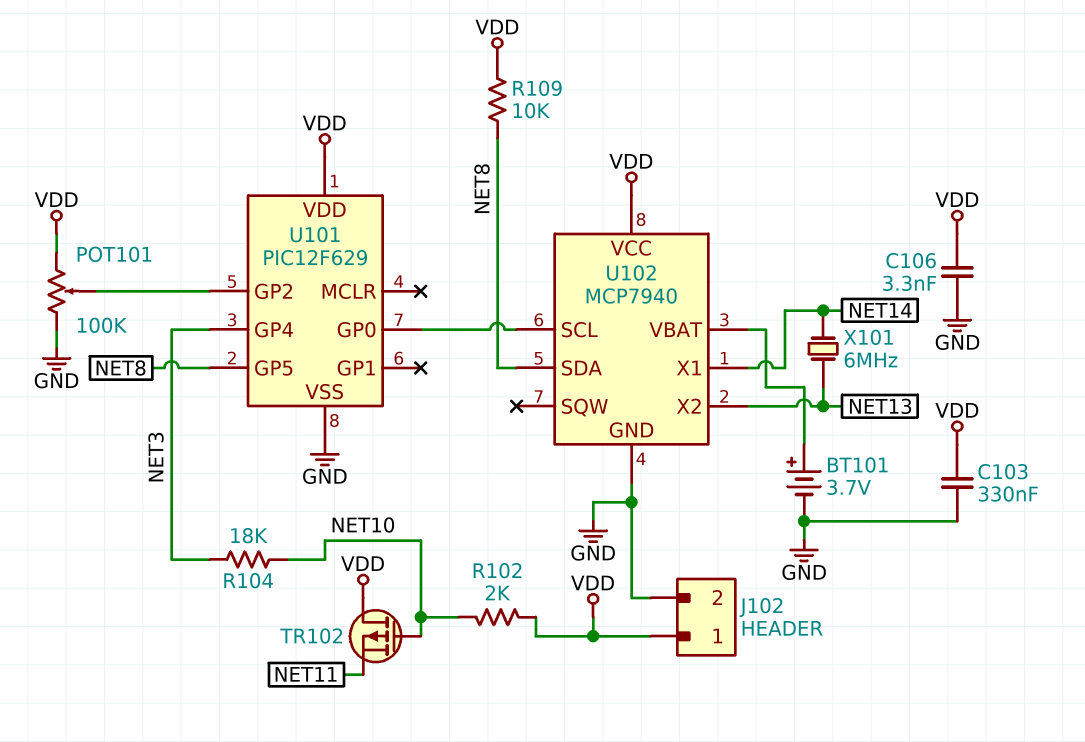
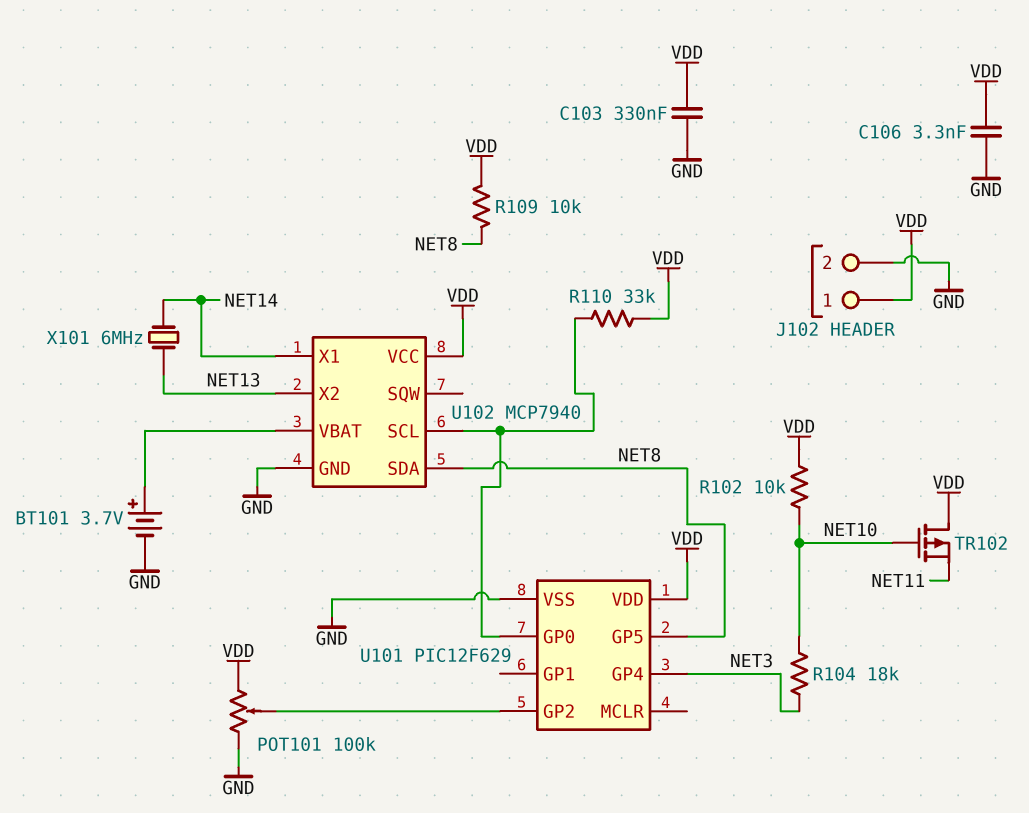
R102: 2k (NET10, VDD) -> 10k (NET10, VDD)
R110: none -> 33k (U101/GP0, VDD)

